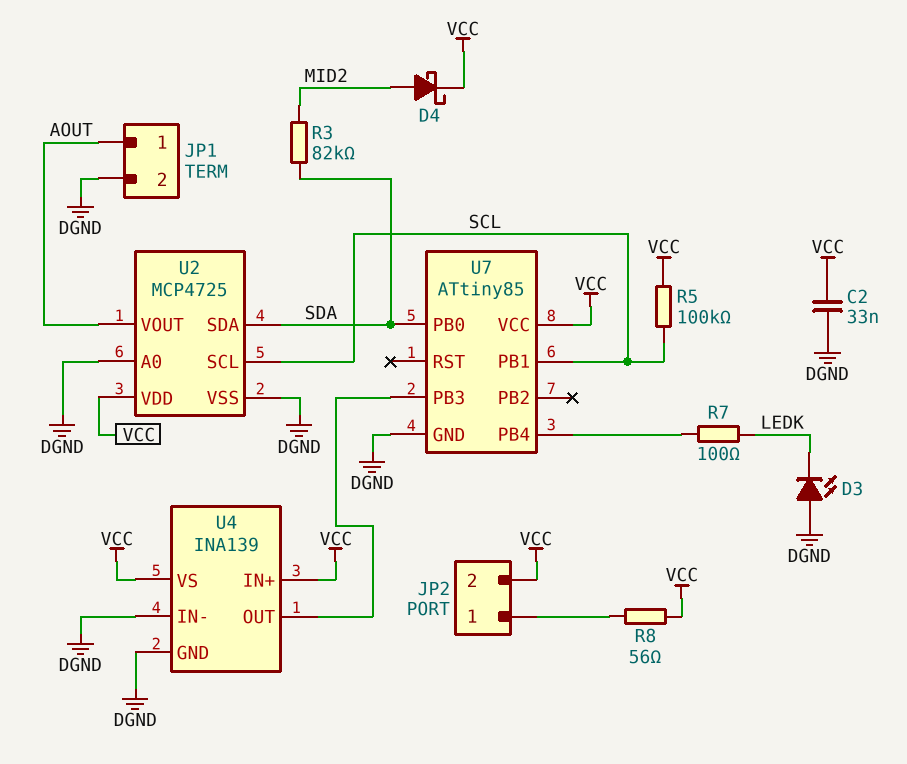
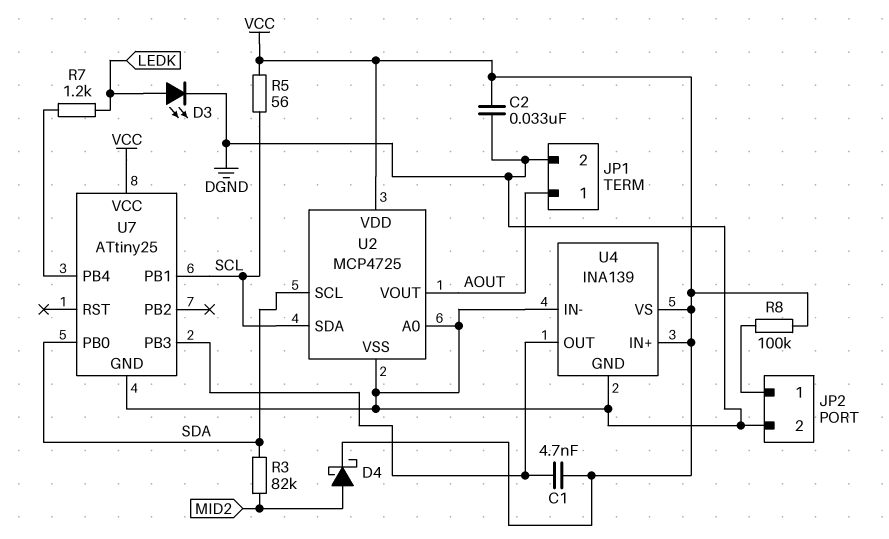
C1: none -> 4.7nF (U4/OUT, VCC)
D3: LED (A DGND, K LEDK) -> LED (A LEDK, K DGND)
JP2 pin 2: VCC -> DGND
R5: 100k (SCL, VCC) -> 56 (SCL, VCC)
R7: 100 (LEDK, U7/PB4) -> 1.2k (LEDK, U7/PB4)
R8: 56 (JP2/1, VCC) -> 100k (JP2/1, VCC)
U2 pin SCL: SCL -> SDA
U2 pin SDA: SDA -> SCL
U7: ATtiny85 -> ATtiny25

